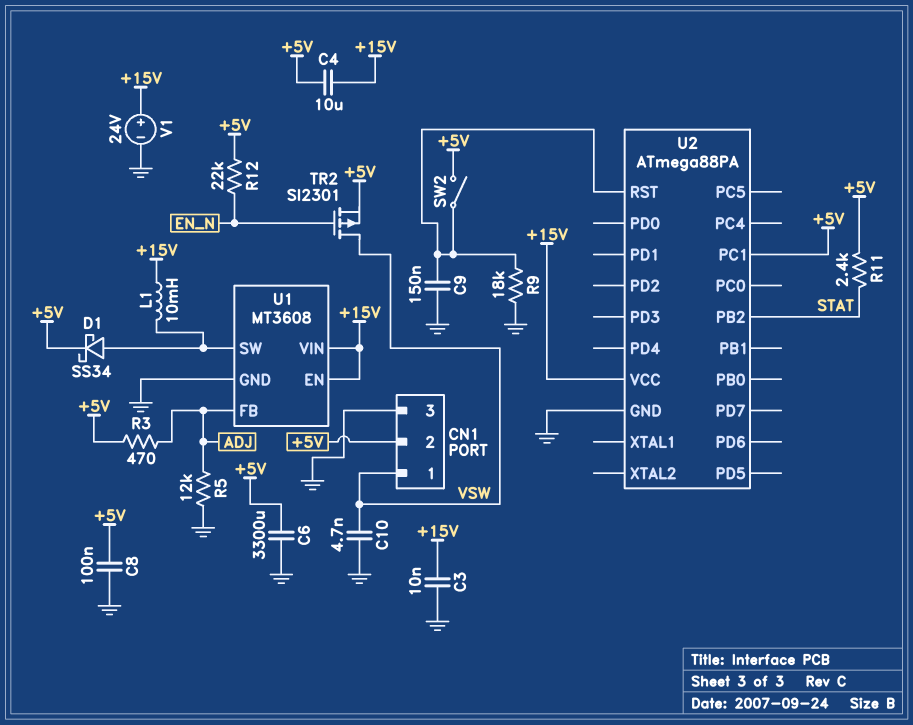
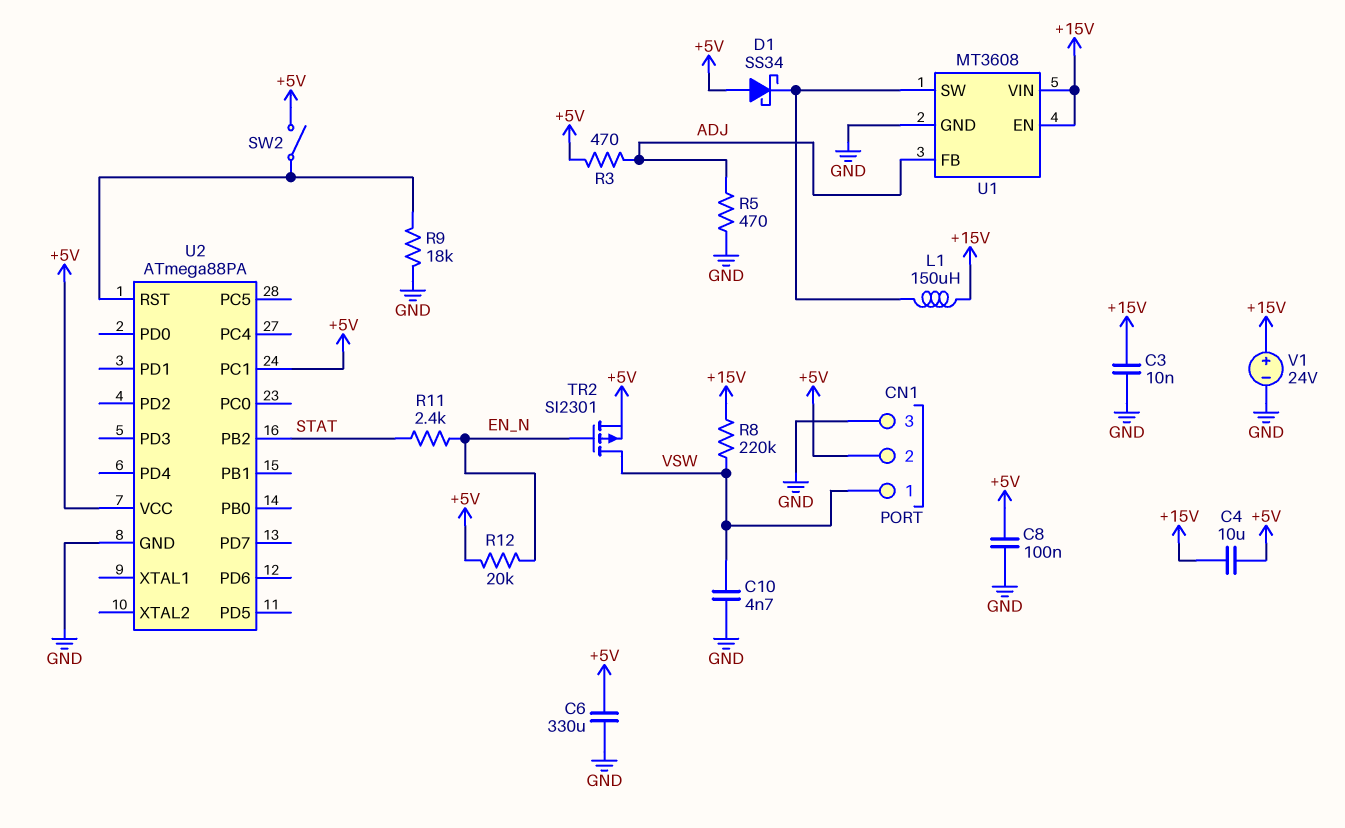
C6: 3300uF (+5V, GND) -> 330uF (+5V, GND)
C9: 150nF (GND, U2/RST) -> none
D1: schottky SS34 (A U1/SW, K +5V) -> schottky SS34 (A +5V, K U1/SW)
L1: 10mH (+15V, U1/SW) -> 150uH (+15V, U1/SW)
R5: 12k (ADJ, GND) -> 470 (ADJ, GND)
R8: none -> 220k (+15V, VSW)
R11: 2.4k (+5V, STAT) -> 2.4k (EN_N, STAT)
R12: 22k (+5V, EN_N) -> 20k (+5V, EN_N)
U2 pin VCC: +15V -> +5V

